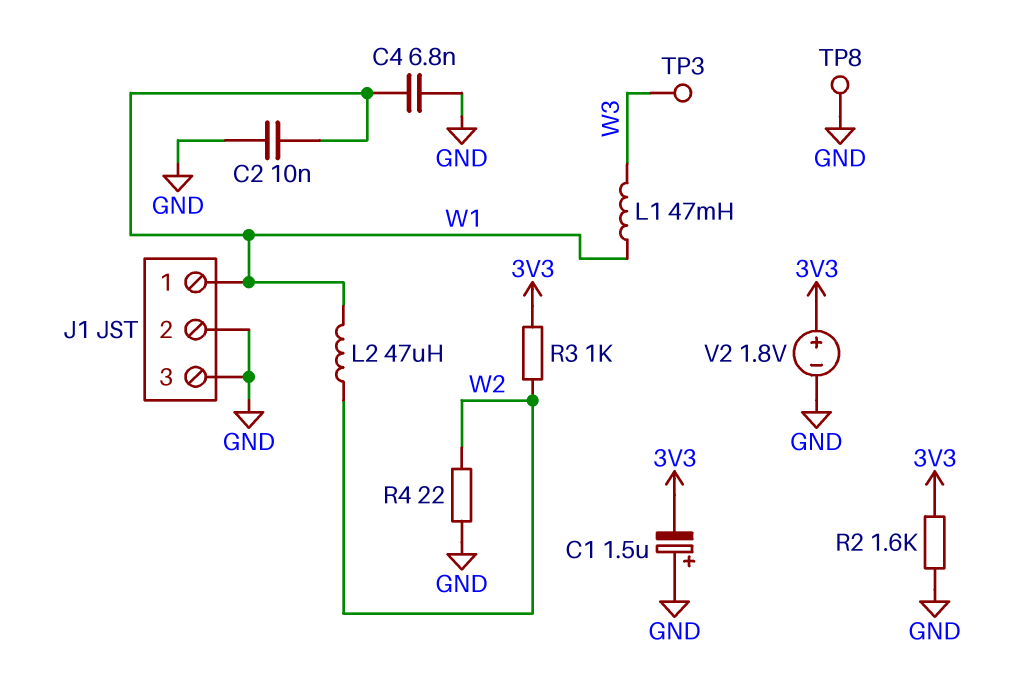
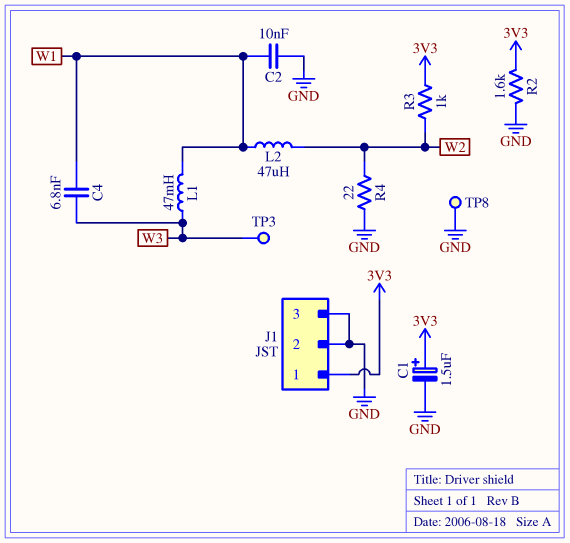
C1: 1.5uF (plus GND, minus 3V3) -> 1.5uF (plus 3V3, minus GND)
C4: 6.8nF (GND, W1) -> 6.8nF (W1, W3)
J1 pin 1: W1 -> 3V3
V2: 1.8V (plus 3V3, minus GND) -> none

